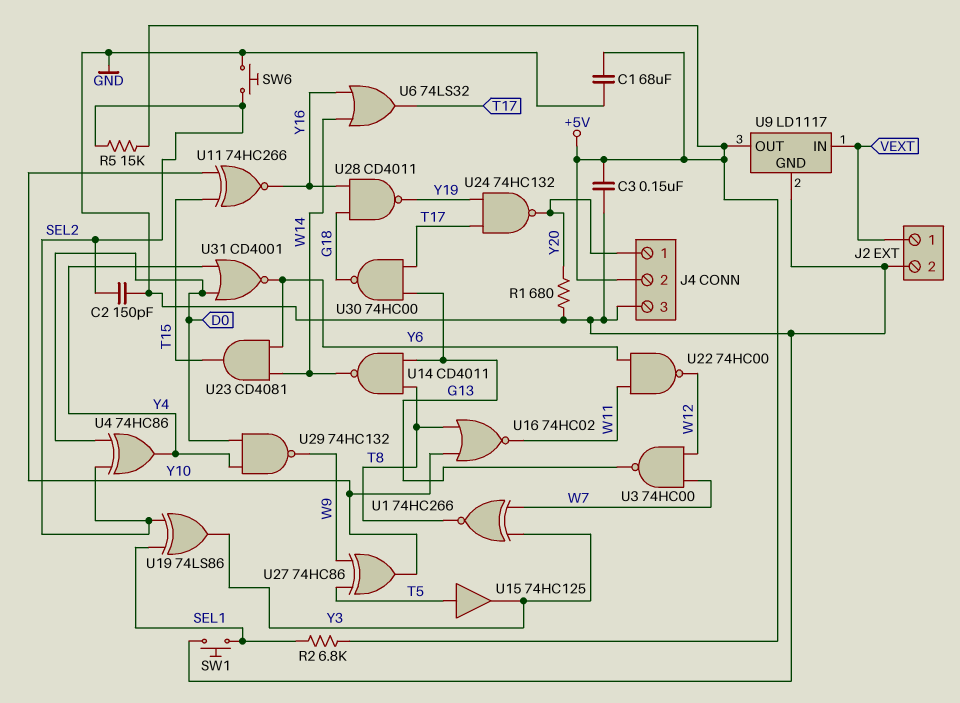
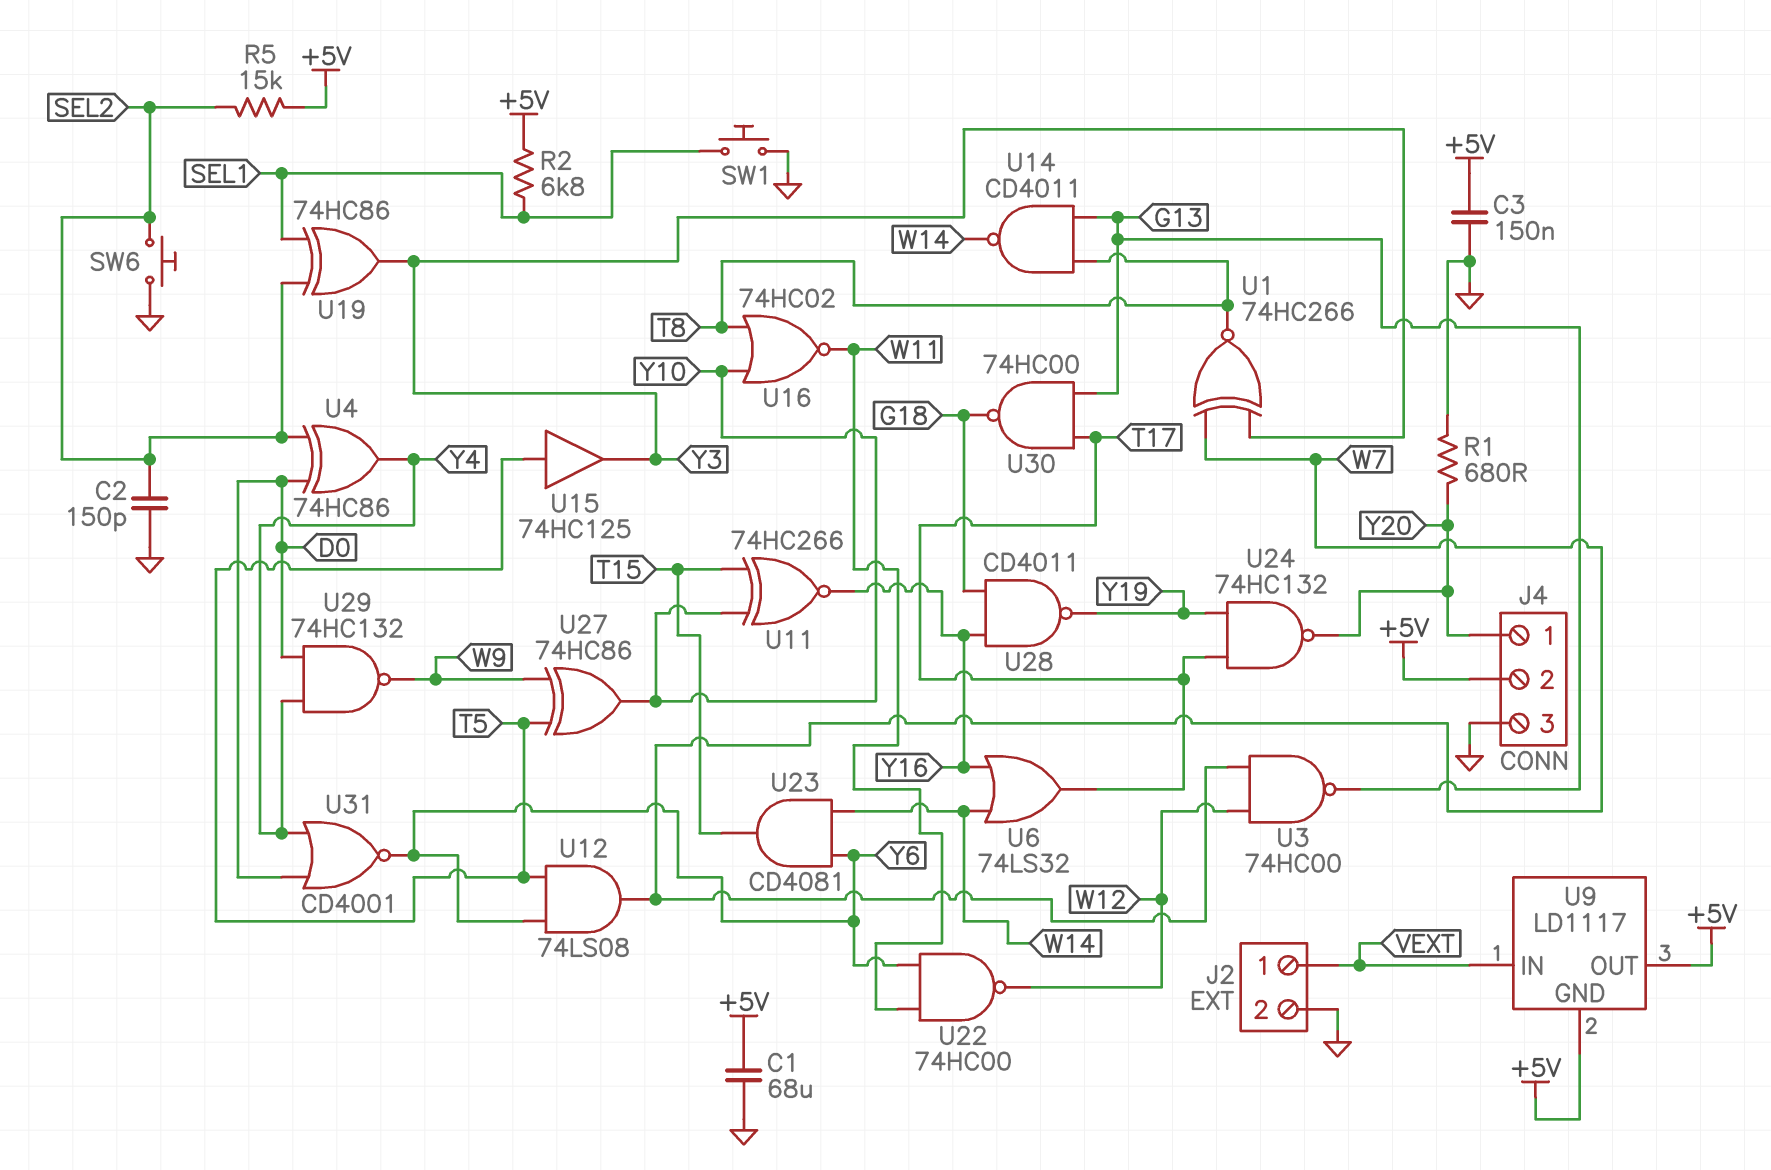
U9 pin GND: GND -> +5V
U12: none -> AND 74LS08 (in T5, in Y6, out W7)
U19: XOR 74LS86 (in SEL1, in SEL2, out Y3) -> XOR 74HC86 (in SEL1, in SEL2, out Y3)

